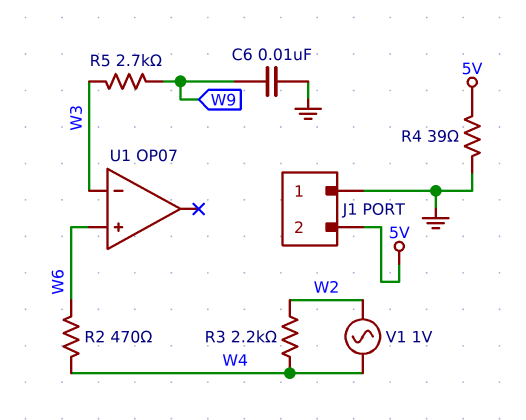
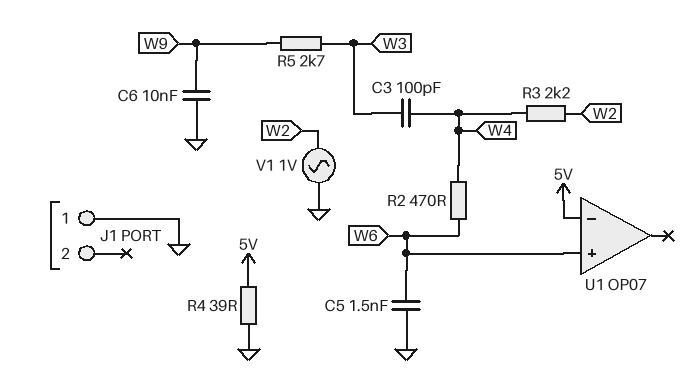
C3: none -> 100pF (W3, W4)
C5: none -> 1.5nF (GND, W6)
J1 pin 2: 5V -> none
U1 pin in-: W3 -> 5V
V1: AC 1V (W2, W4) -> AC 1V (GND, W2)

